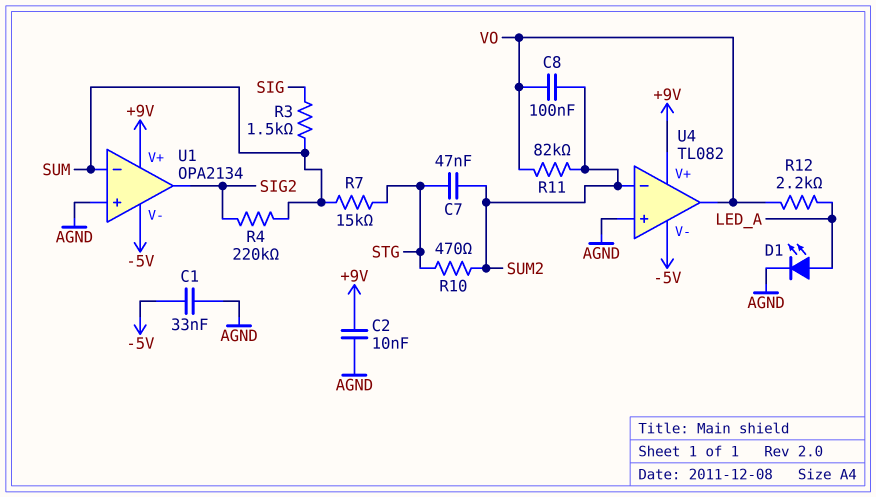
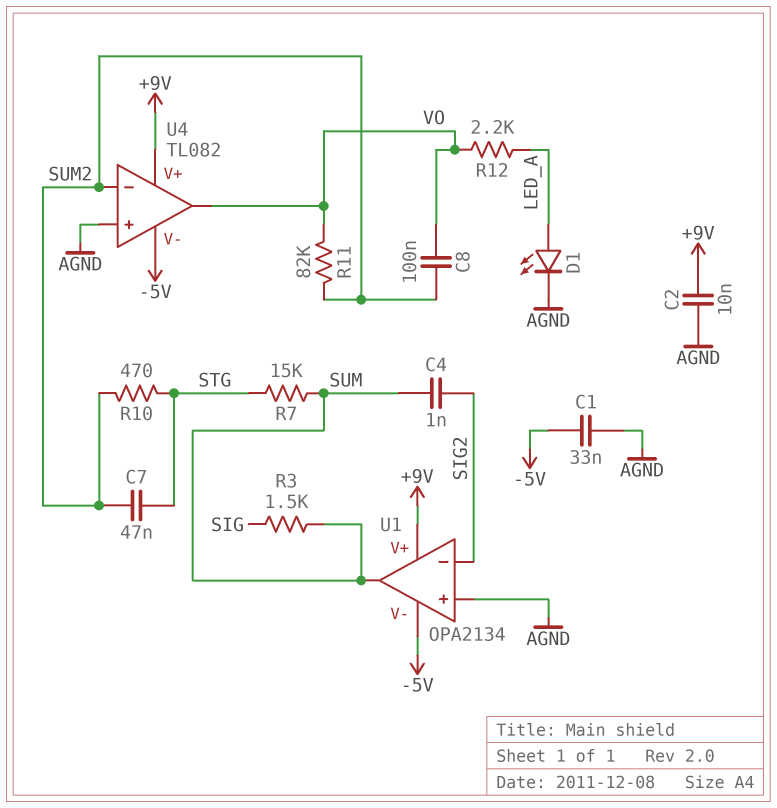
C4: none -> 1nF (SIG2, SUM)
R4: 220k (SIG2, SUM) -> none
U1 pin in-: SUM -> SIG2
U1 pin out: SIG2 -> SUM

